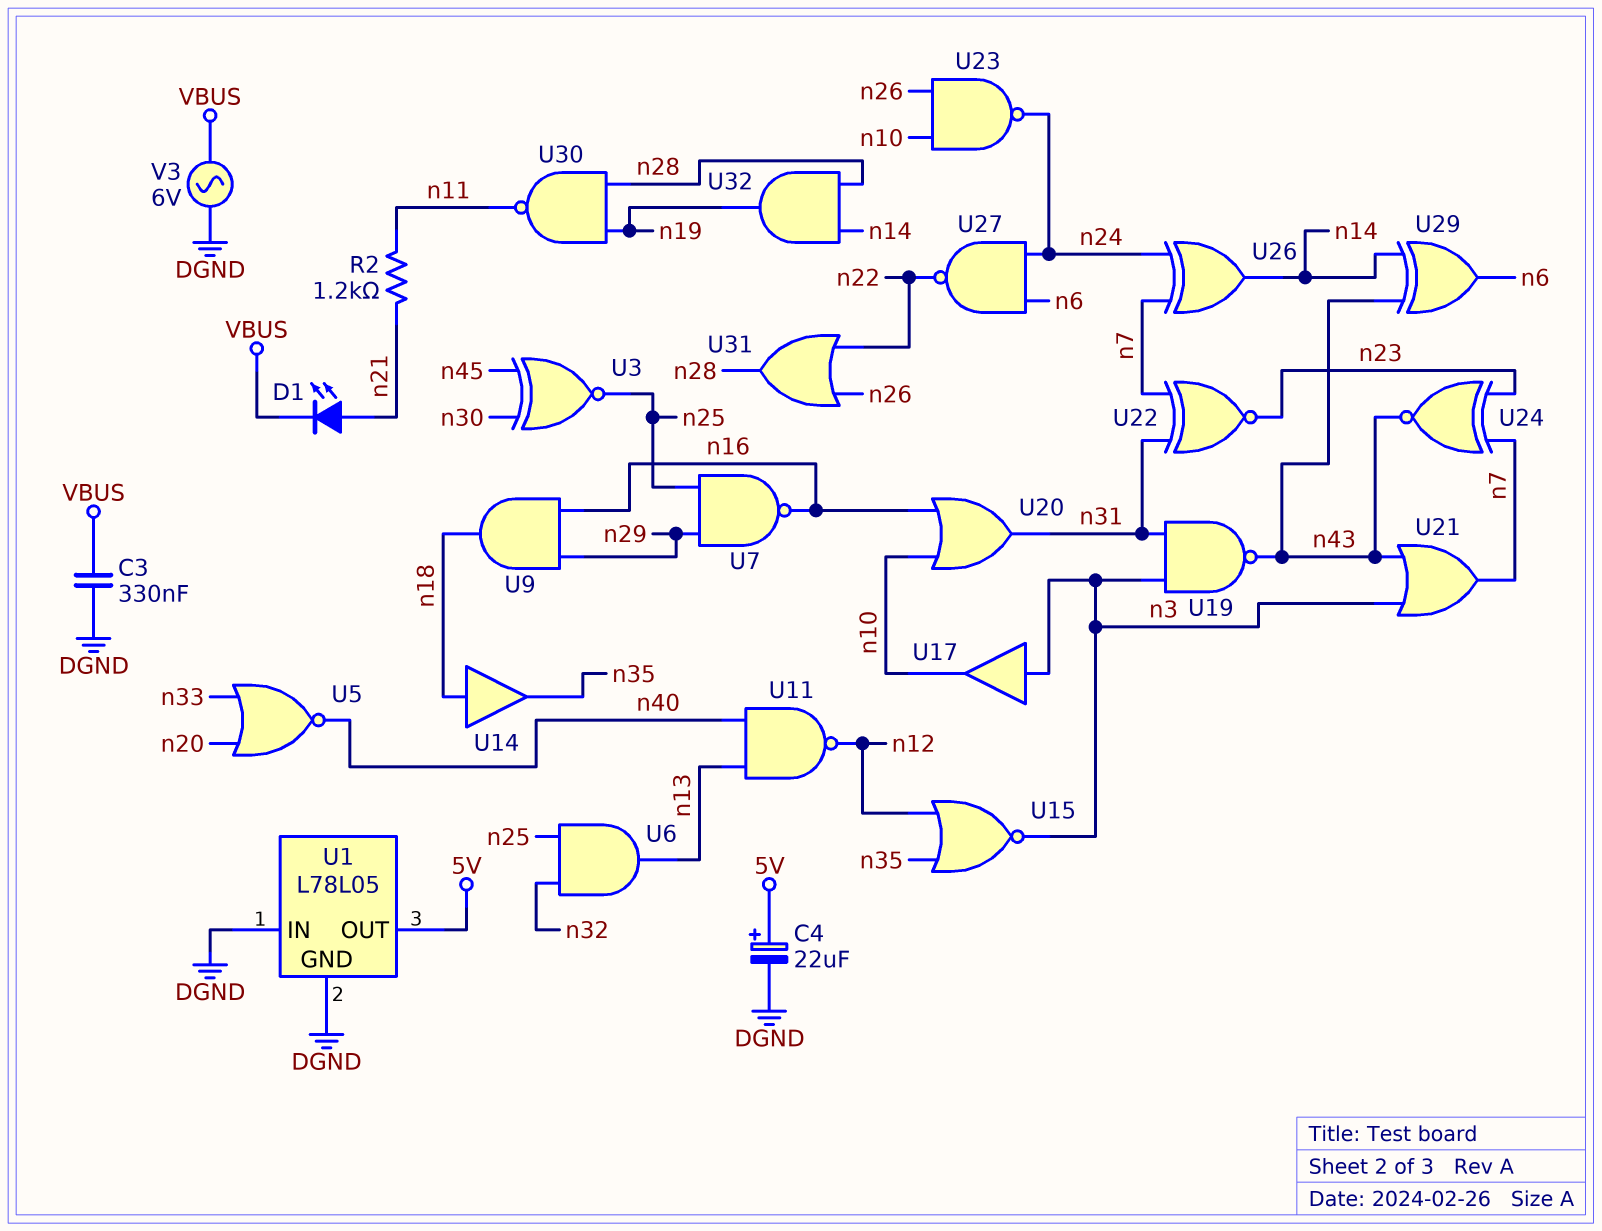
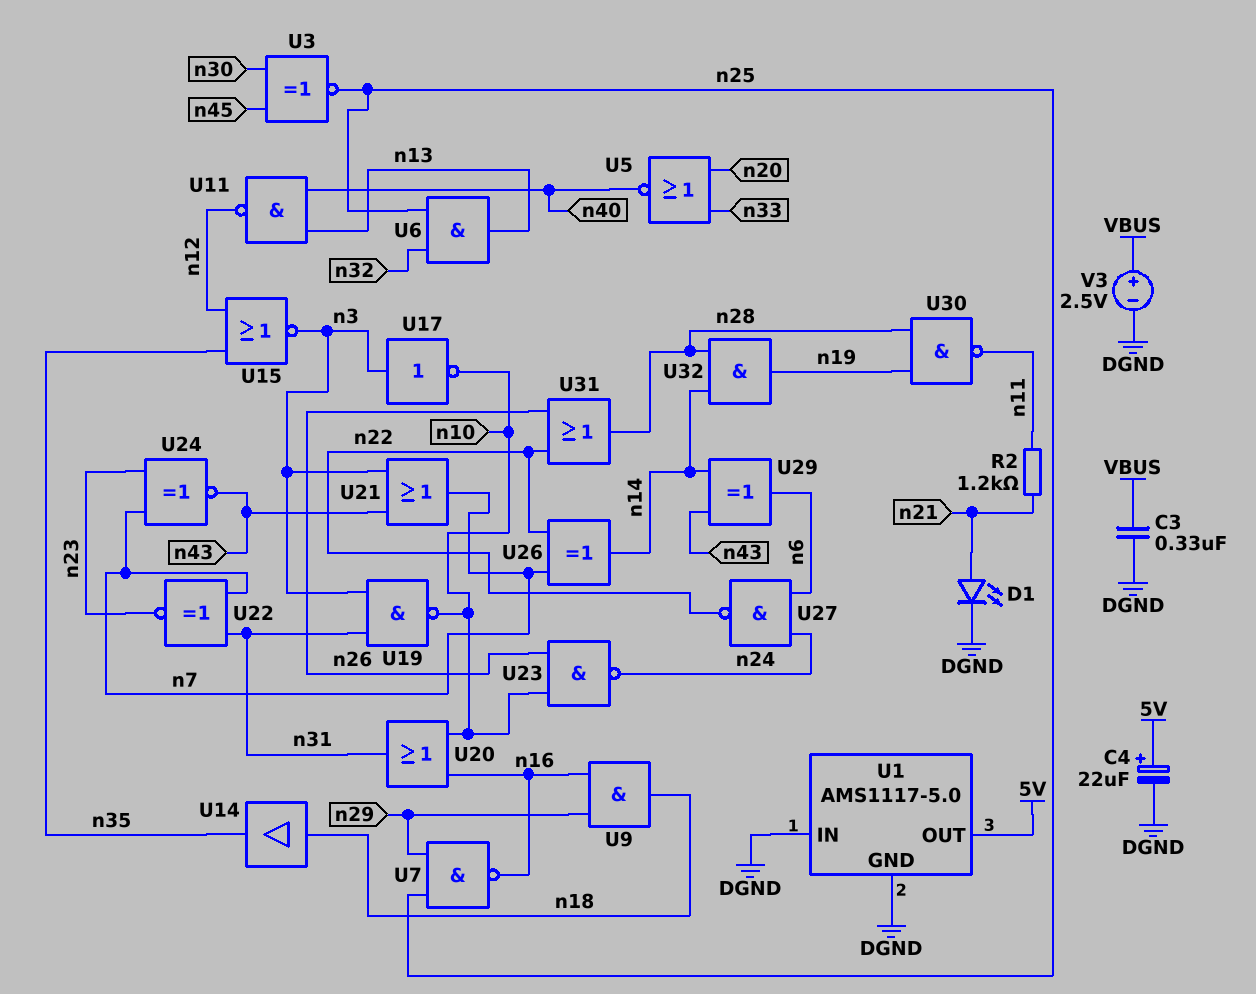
D1: LED (A n21, K VBUS) -> LED (A n21, K DGND)
U1: L78L05 -> AMS1117-5.0
U17: buffer (in n3, out n10) -> NOT (in n3, out n10)
U19: NAND (in n3, in n31, out n43) -> NAND (in n3, in n31, out n10)
U26: XOR (in n7, in n24, out n14) -> XOR (in n7, in n22, out n14)
V3: AC 6V (DGND, VBUS) -> 2.5V (plus VBUS, minus DGND)

